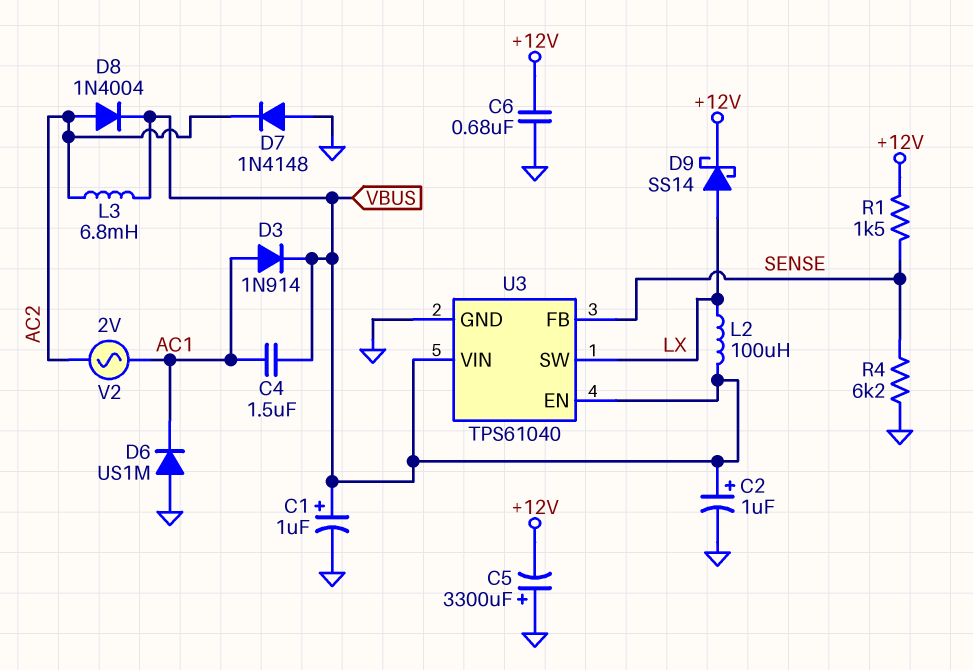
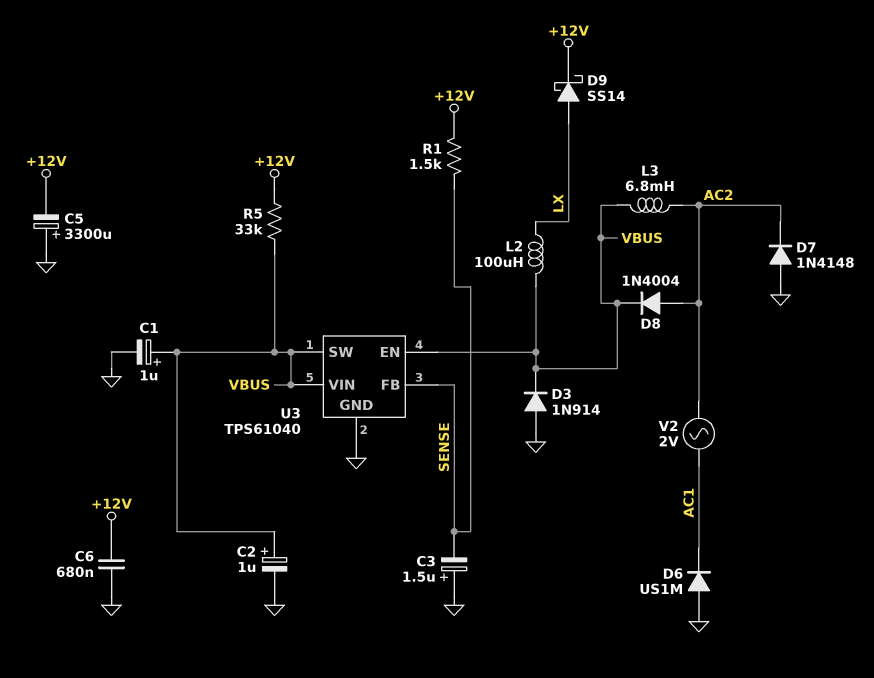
C3: none -> 1.5uF (plus GND, minus SENSE)
C4: 1.5uF (AC1, VBUS) -> none
D3: diode 1N914 (A AC1, K VBUS) -> diode 1N914 (A GND, K VBUS)
R4: 6.2k (GND, SENSE) -> none
R5: none -> 33k (+12V, VBUS)
U3 pin SW: LX -> VBUS

